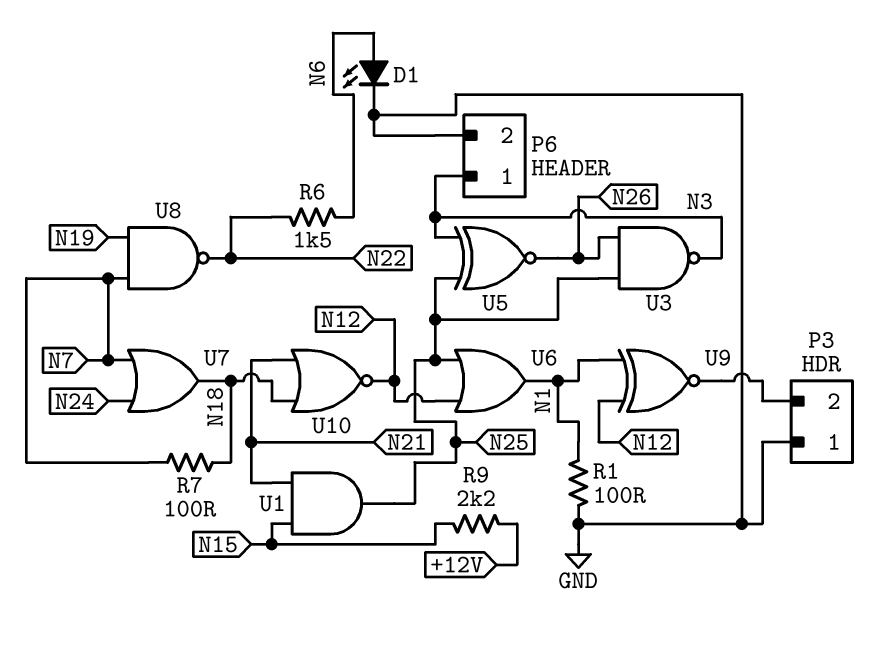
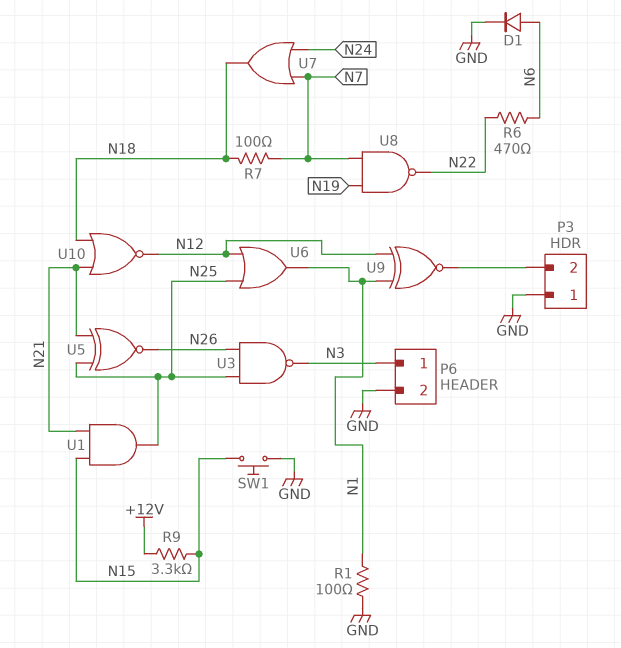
D1: LED (A N6, K GND) -> diode (A N6, K GND)
R6: 1.5k (N6, N22) -> 470 (N6, N22)
R9: 2.2k (+12V, N15) -> 3.3k (+12V, N15)
SW1: none -> button (GND, N15)
U5: XNOR (in N3, in N25, out N26) -> XNOR (in N21, in N25, out N26)

